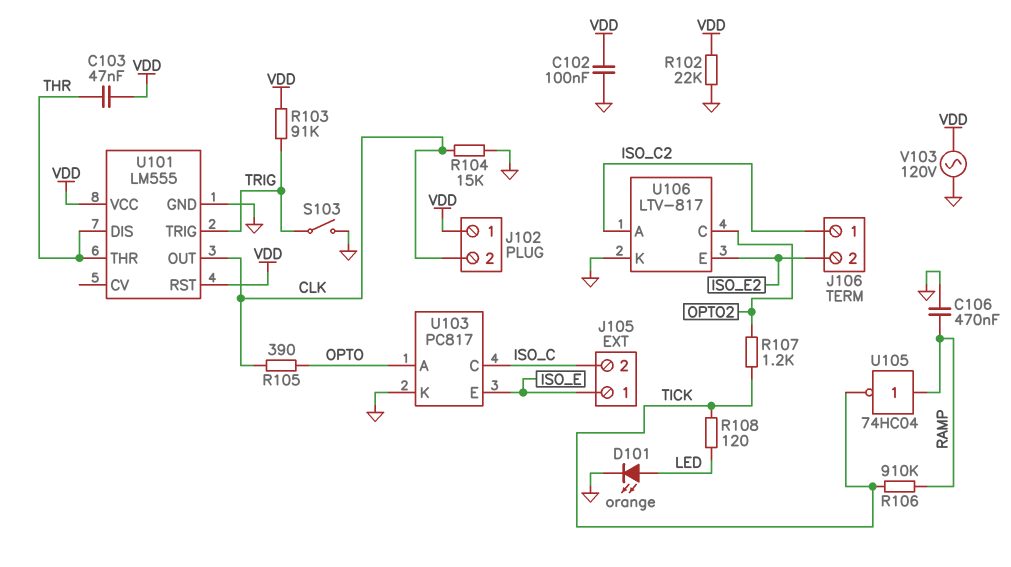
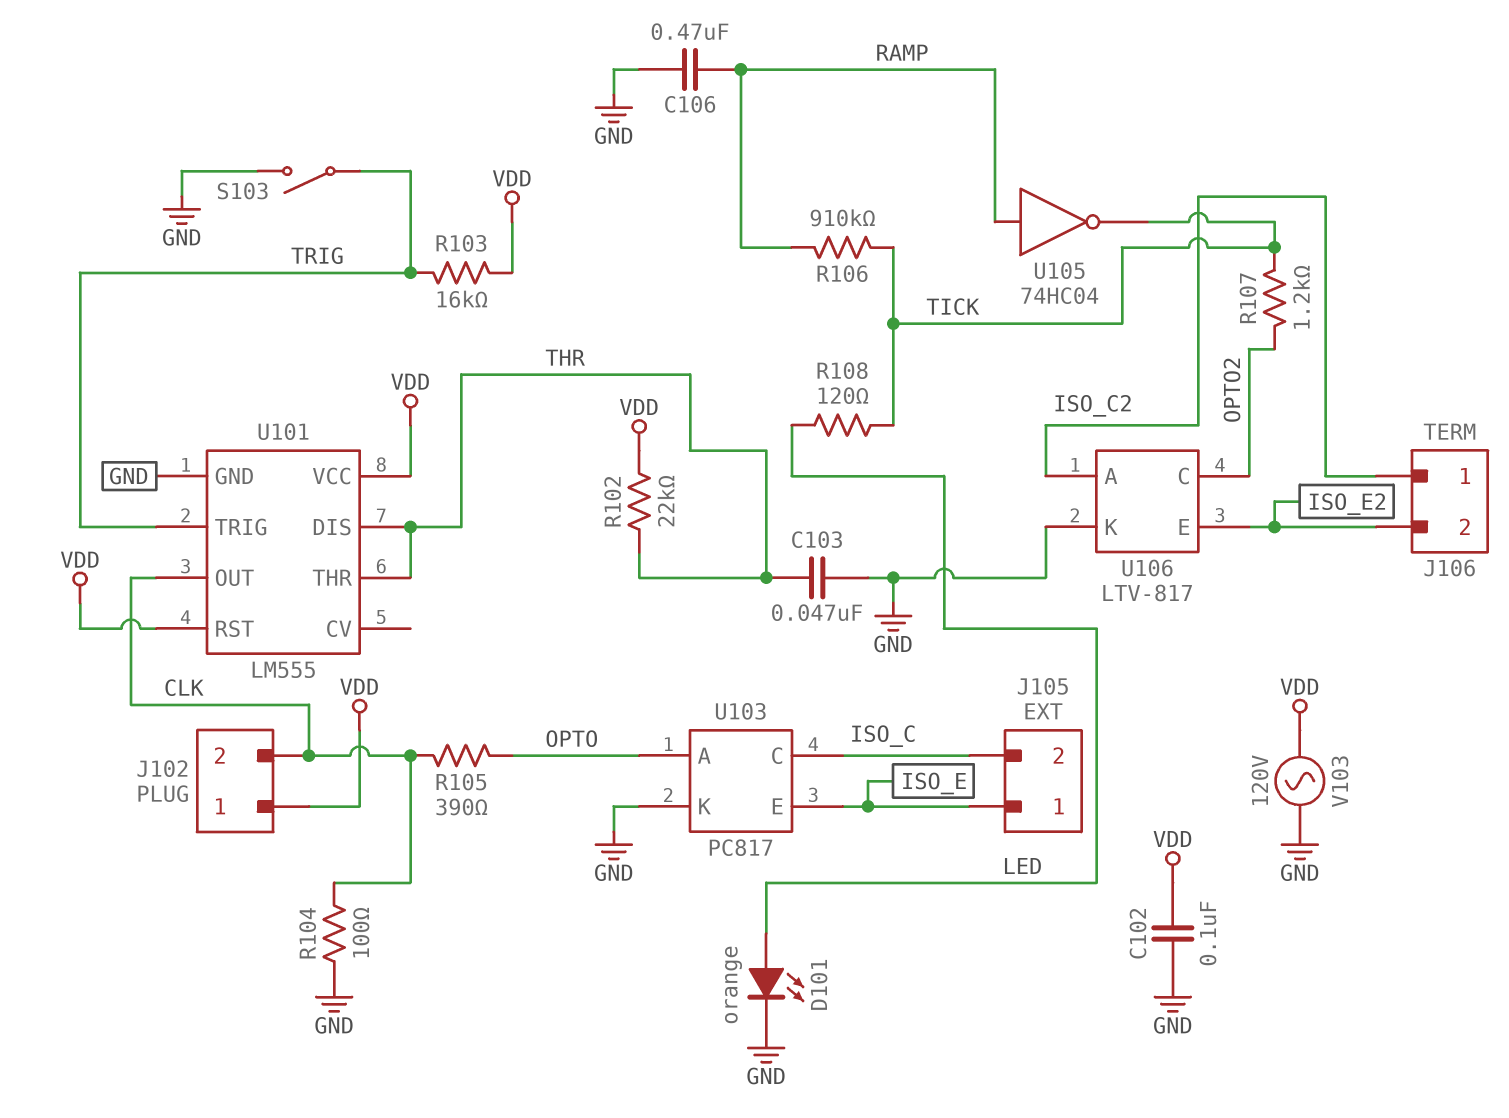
C103: 47nF (THR, VDD) -> 47nF (GND, THR)
R102: 22k (GND, VDD) -> 22k (THR, VDD)
R103: 91k (TRIG, VDD) -> 16k (TRIG, VDD)
R104: 15k (CLK, GND) -> 100 (CLK, GND)

